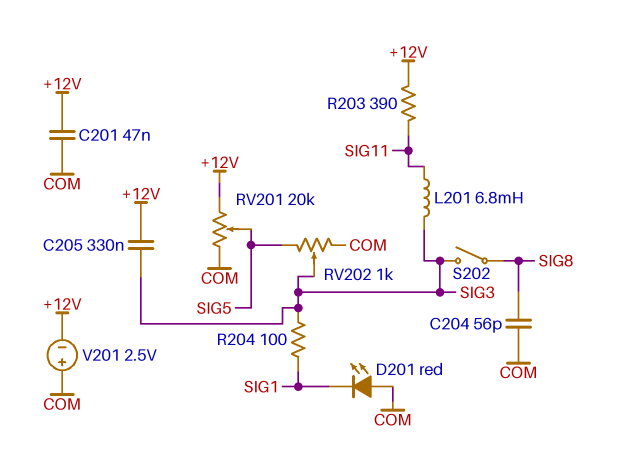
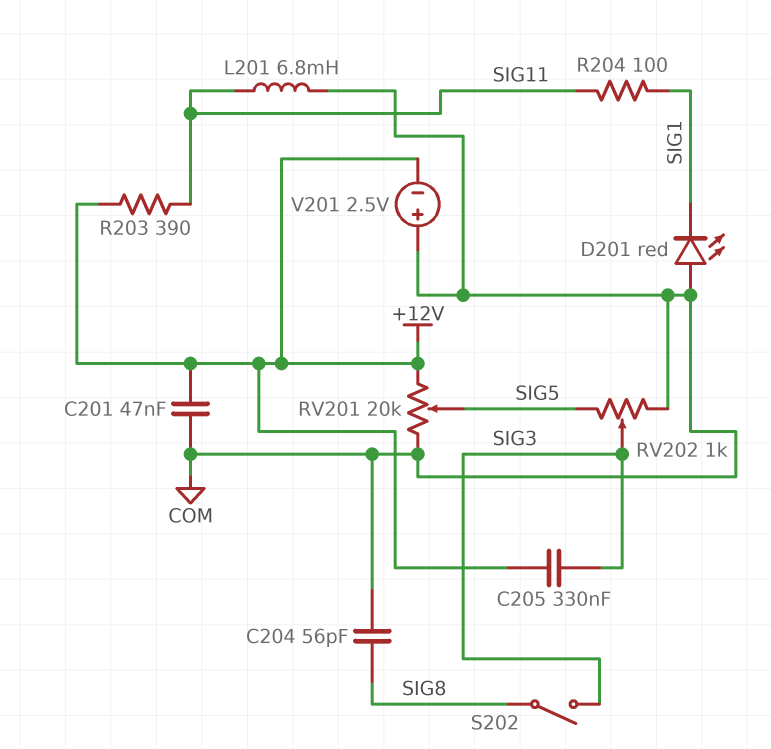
L201: 6.8mH (SIG3, SIG11) -> 6.8mH (COM, SIG11)
R204: 100 (SIG1, SIG3) -> 100 (SIG1, SIG11)

